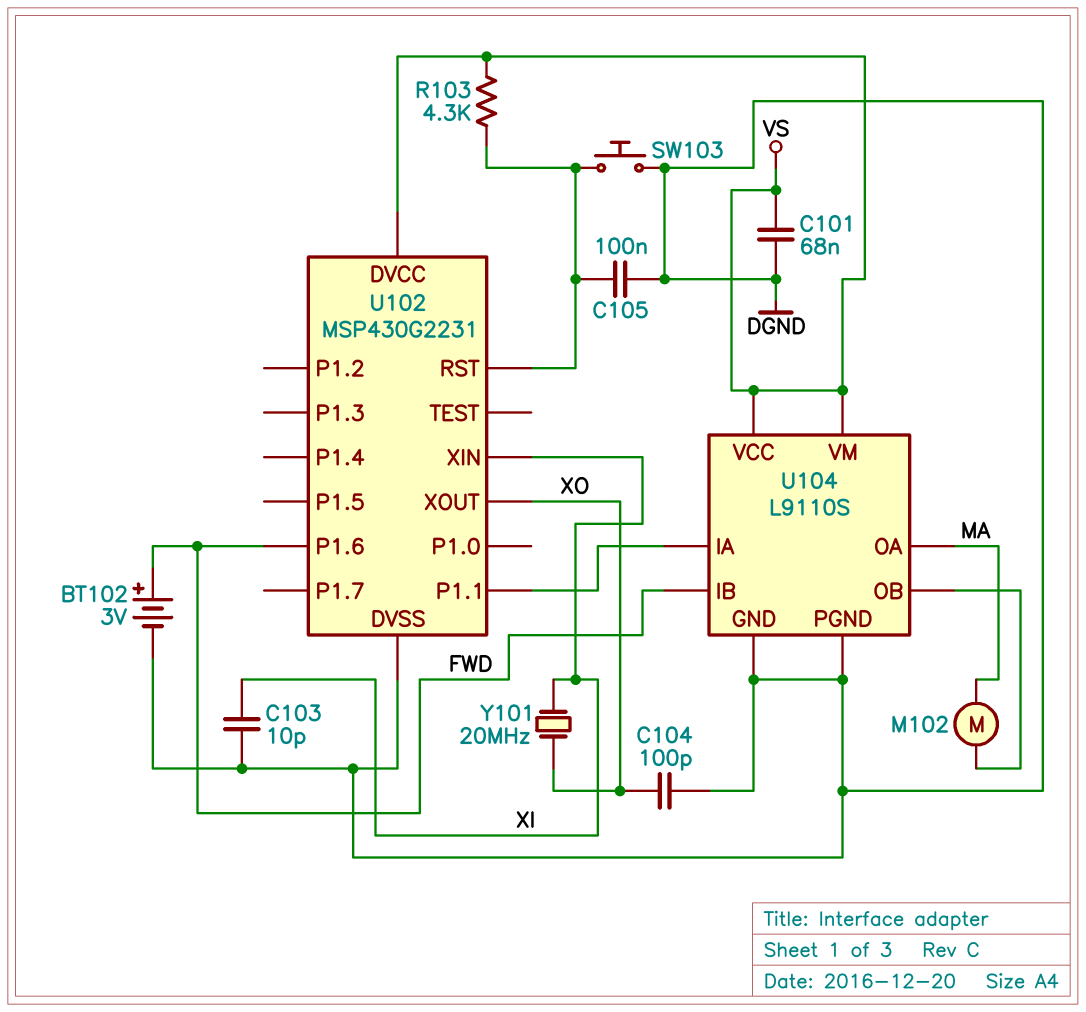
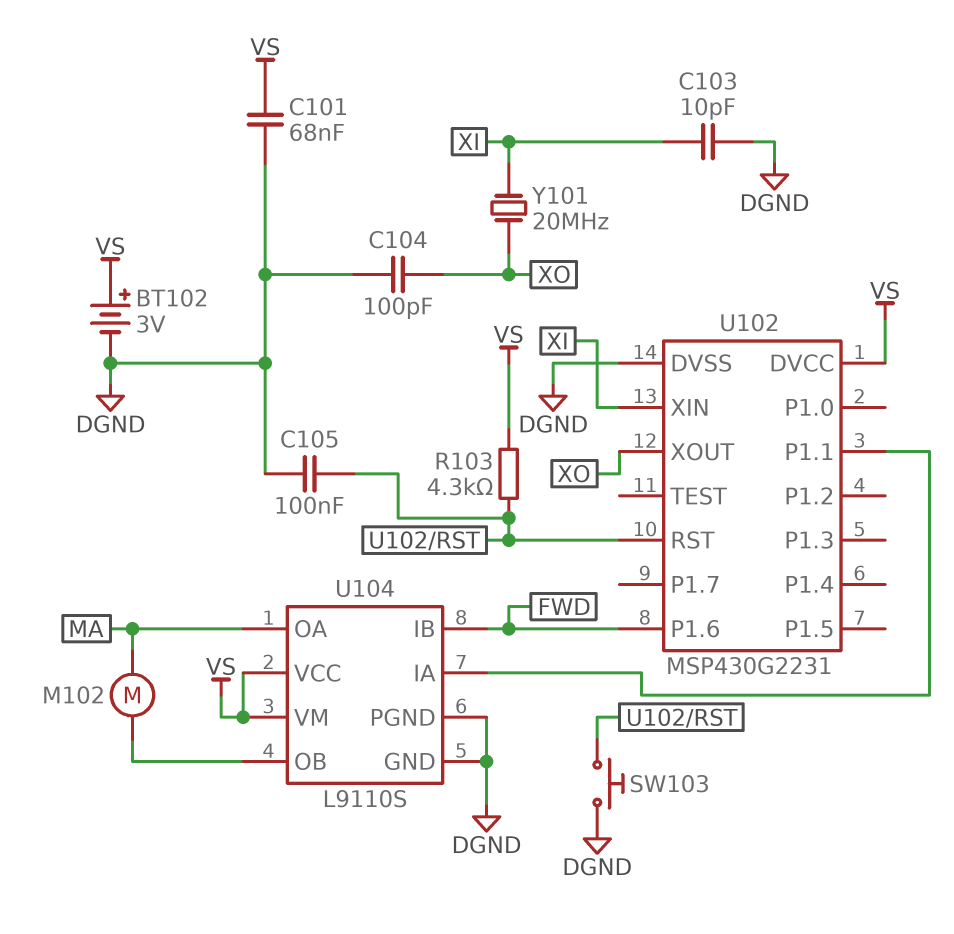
BT102: 3V (plus FWD, minus DGND) -> 3V (plus VS, minus DGND)

